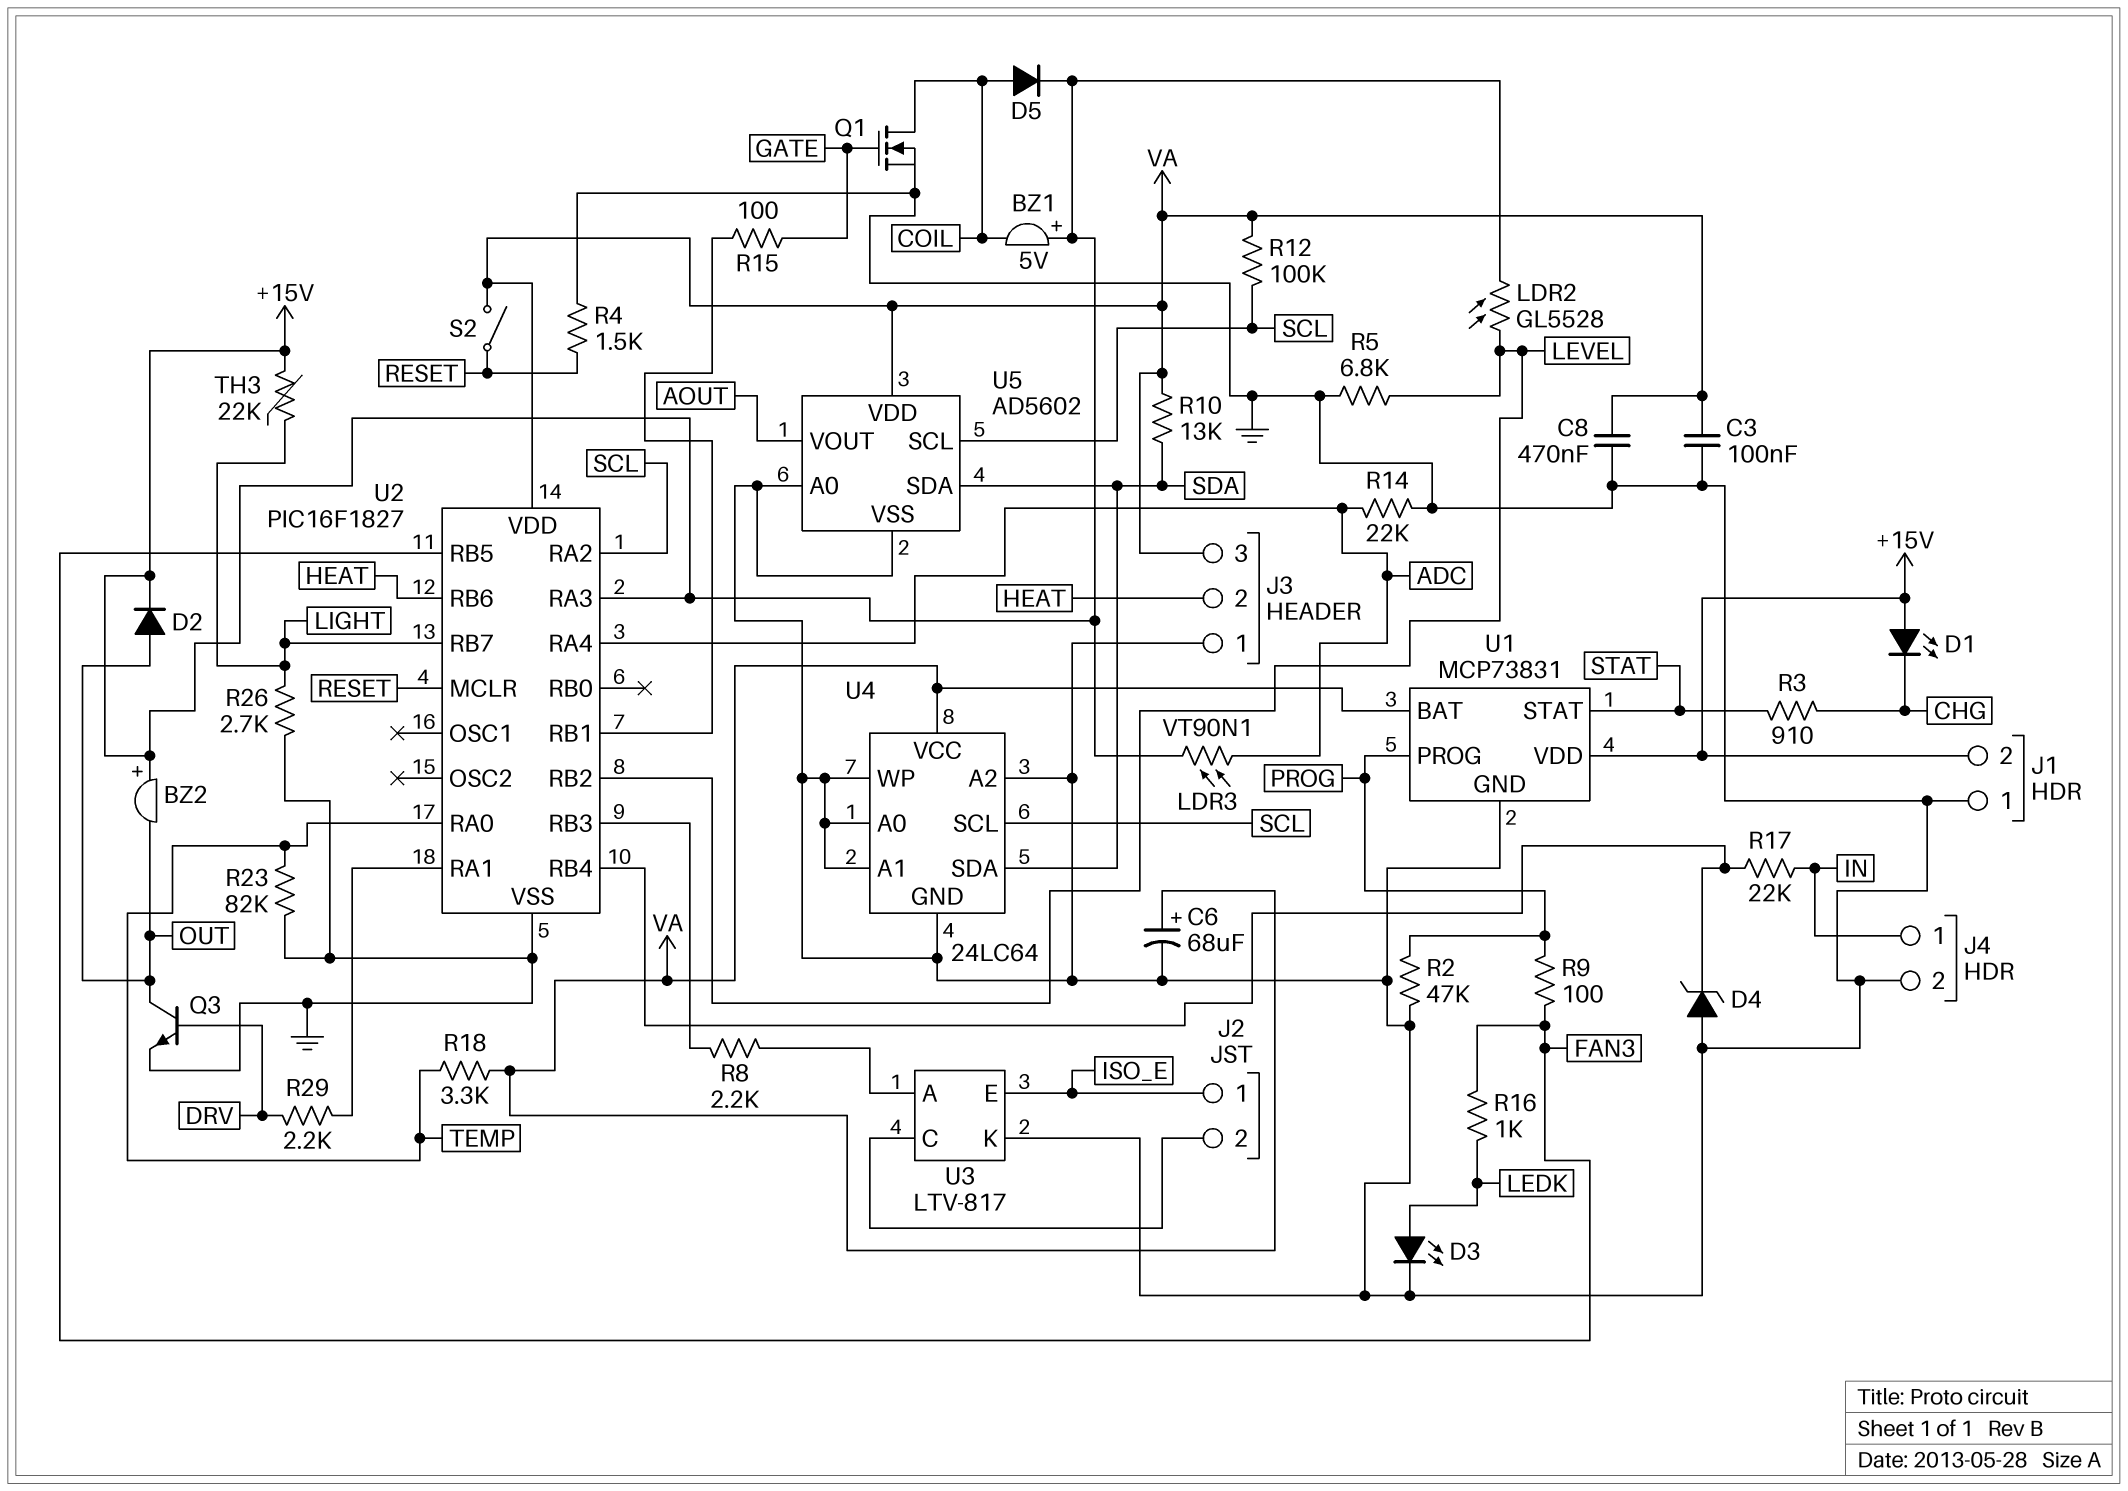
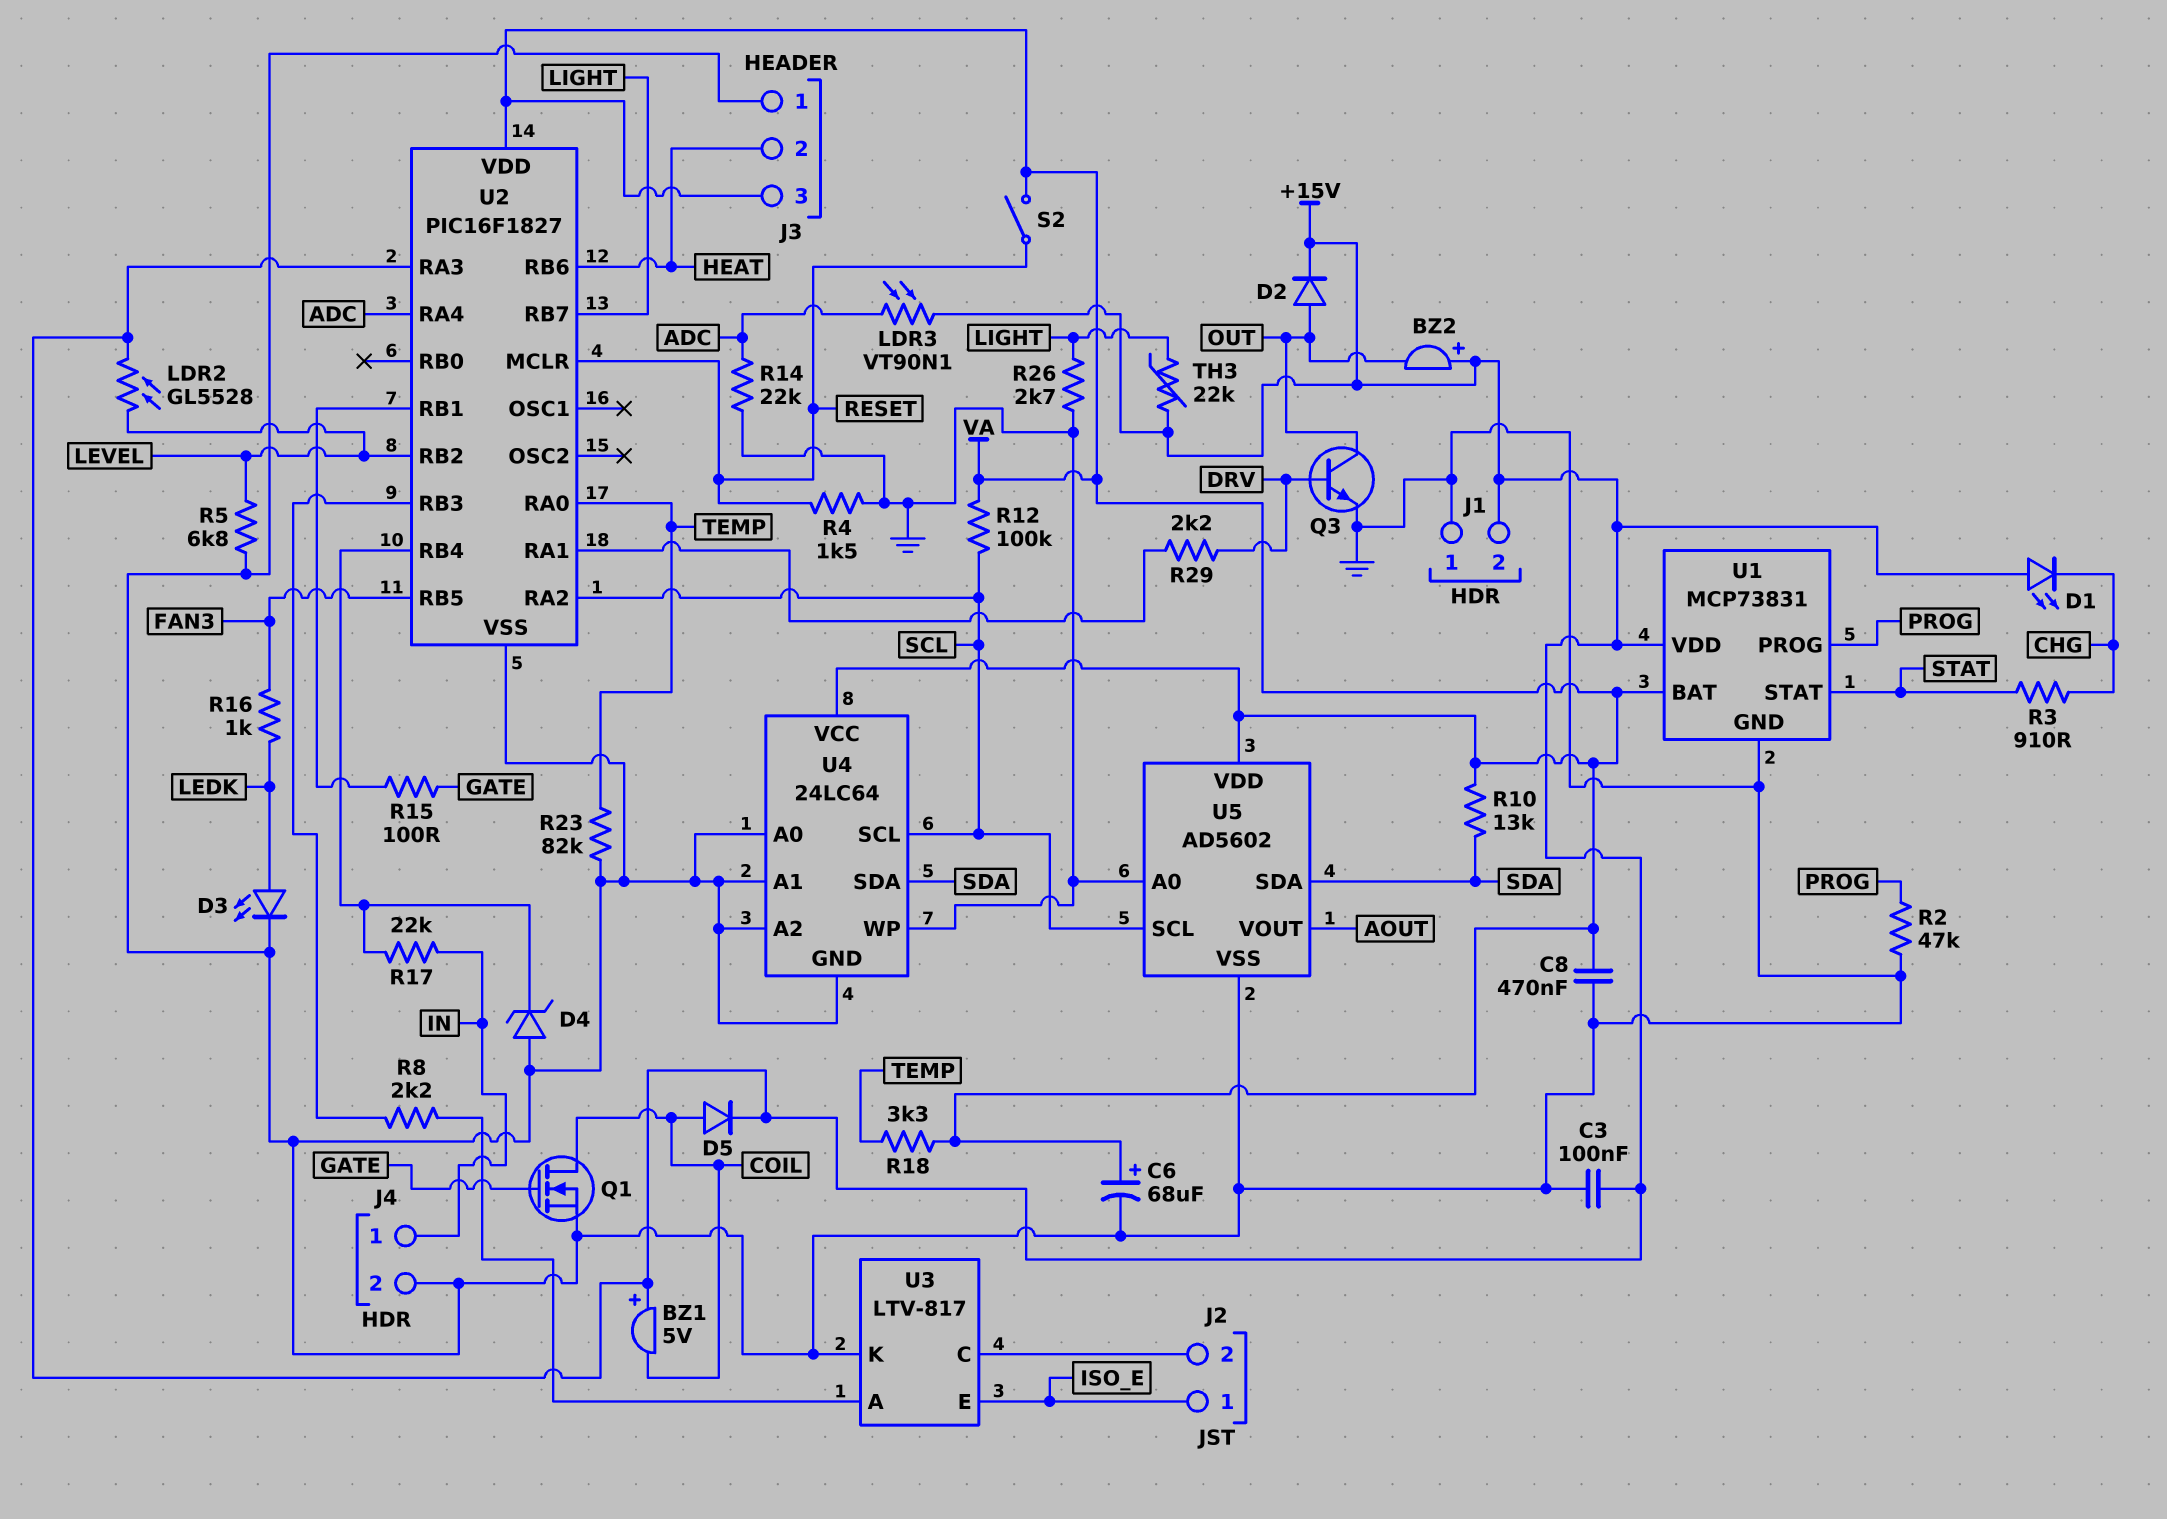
C3: 100nF (GND, VA) -> 100nF (+15V, GND)
R9: 100 (FAN3, PROG) -> none

